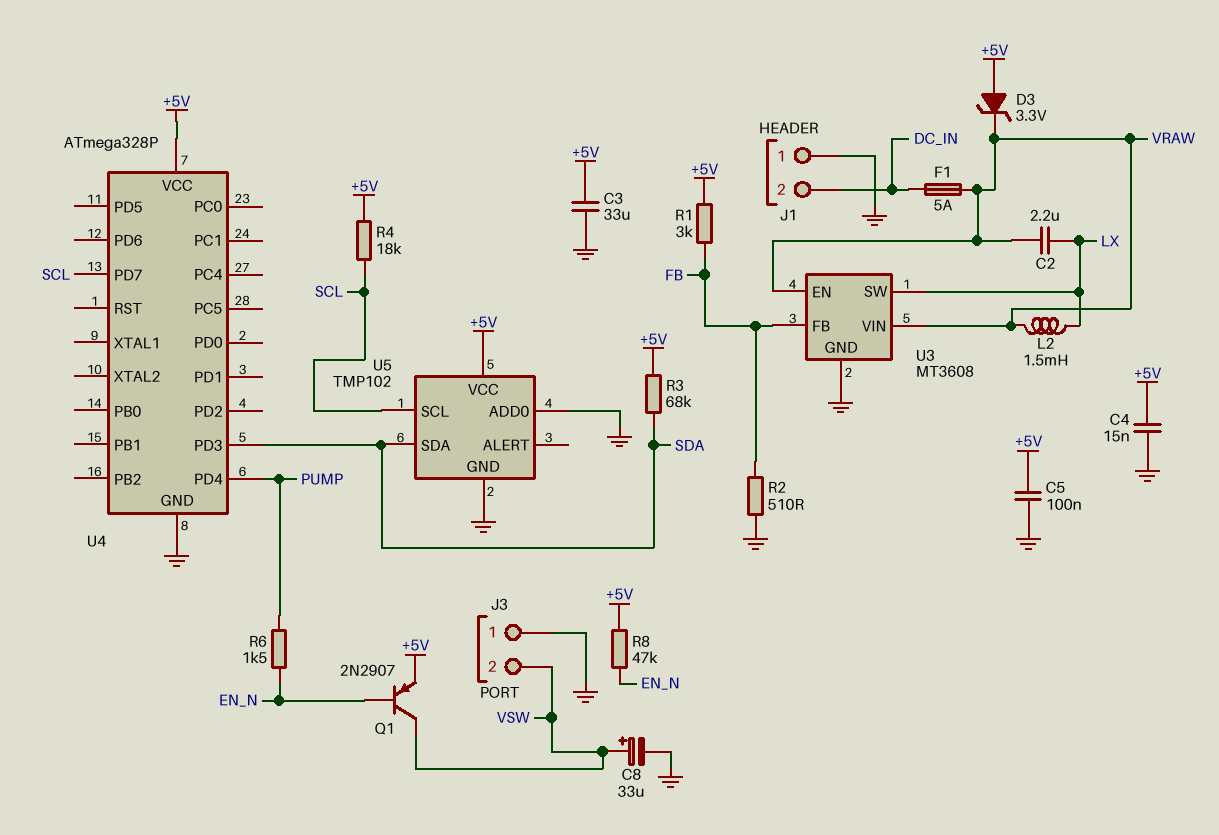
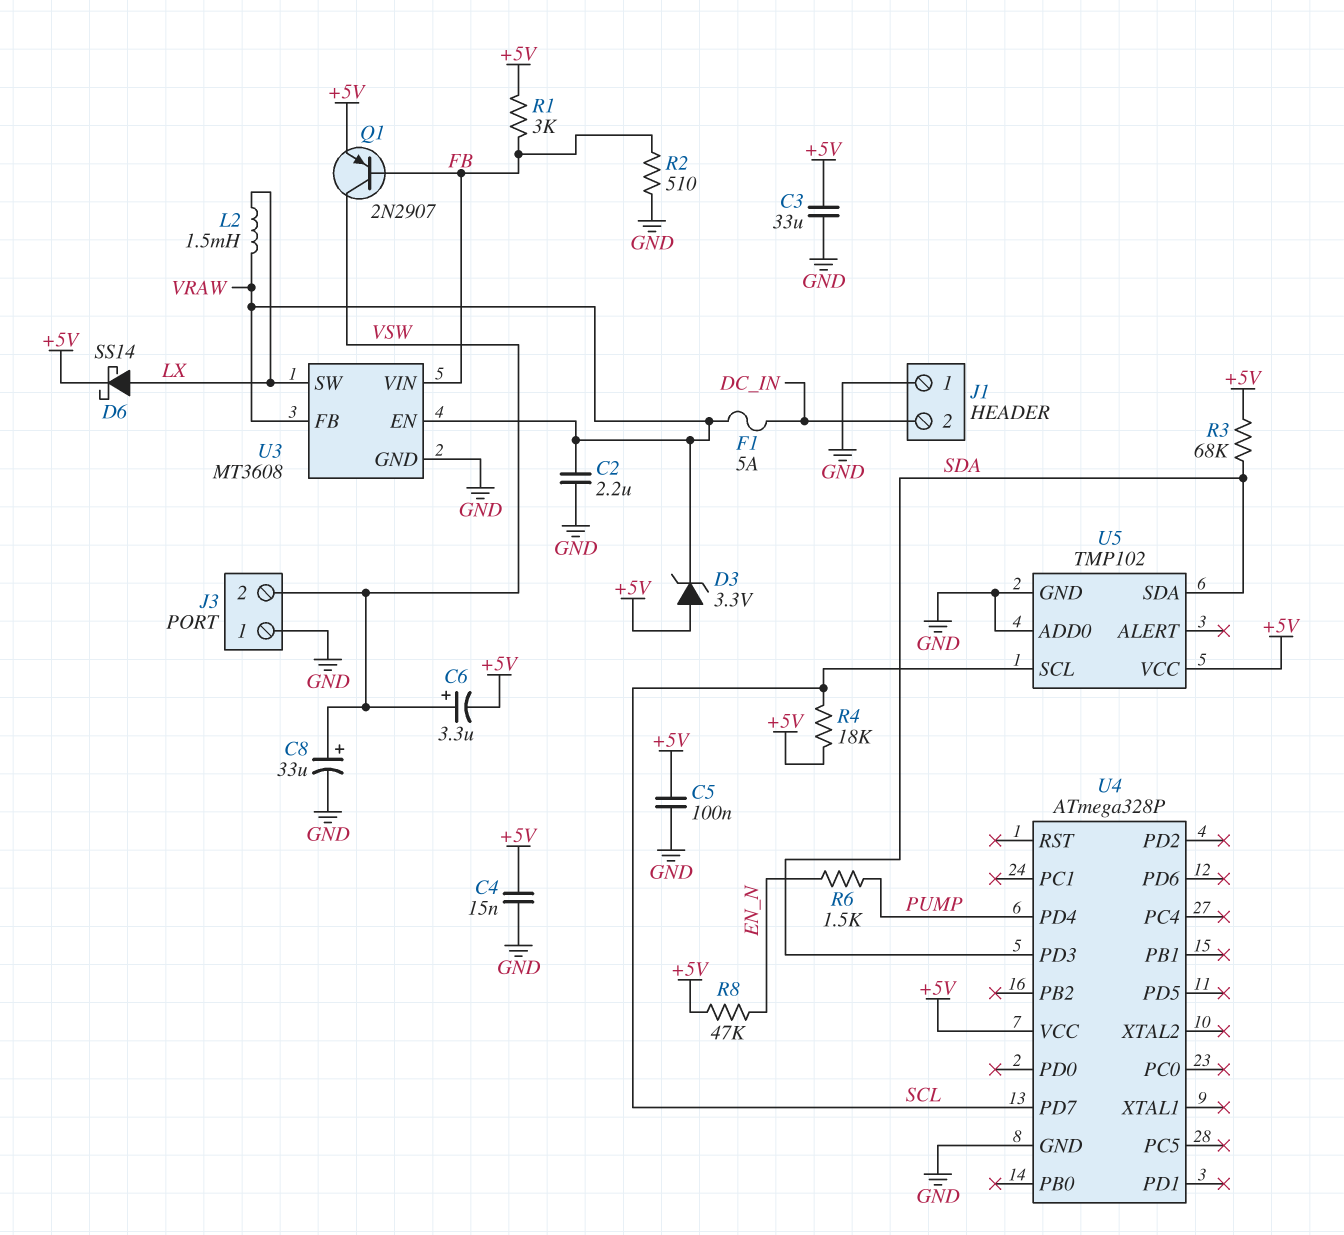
C2: 2.2uF (LX, VRAW) -> 2.2uF (GND, VRAW)
C6: none -> 3.3uF (plus VSW, minus +5V)
D6: none -> schottky SS14 (A LX, K +5V)
Q1: PNP 2N2907 (B EN_N, C VSW, E +5V) -> PNP 2N2907 (B FB, C VSW, E +5V)
U3 pin FB: FB -> VRAW
U3 pin VIN: VRAW -> FB

